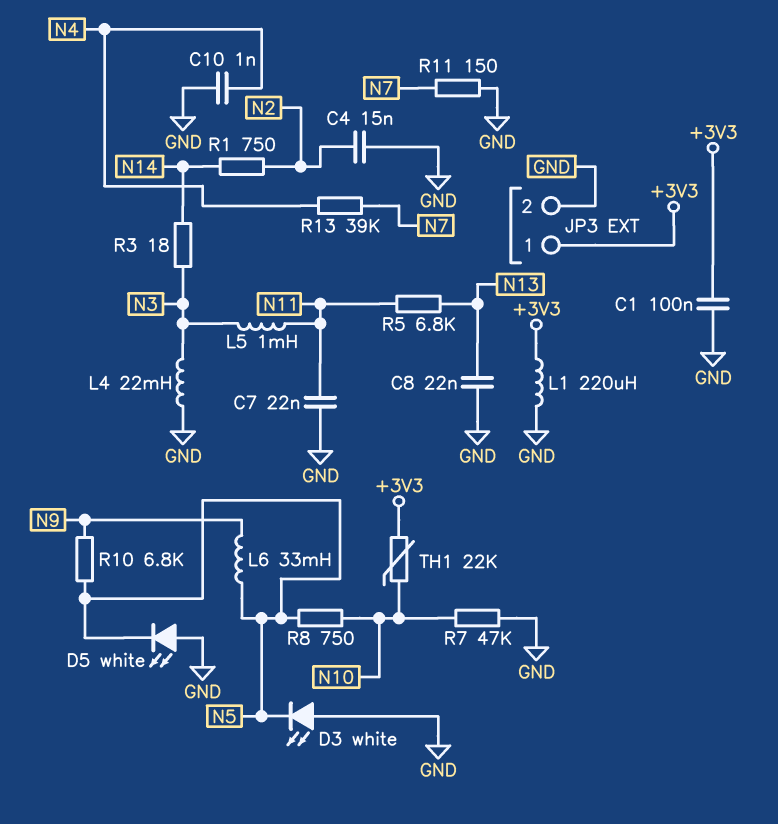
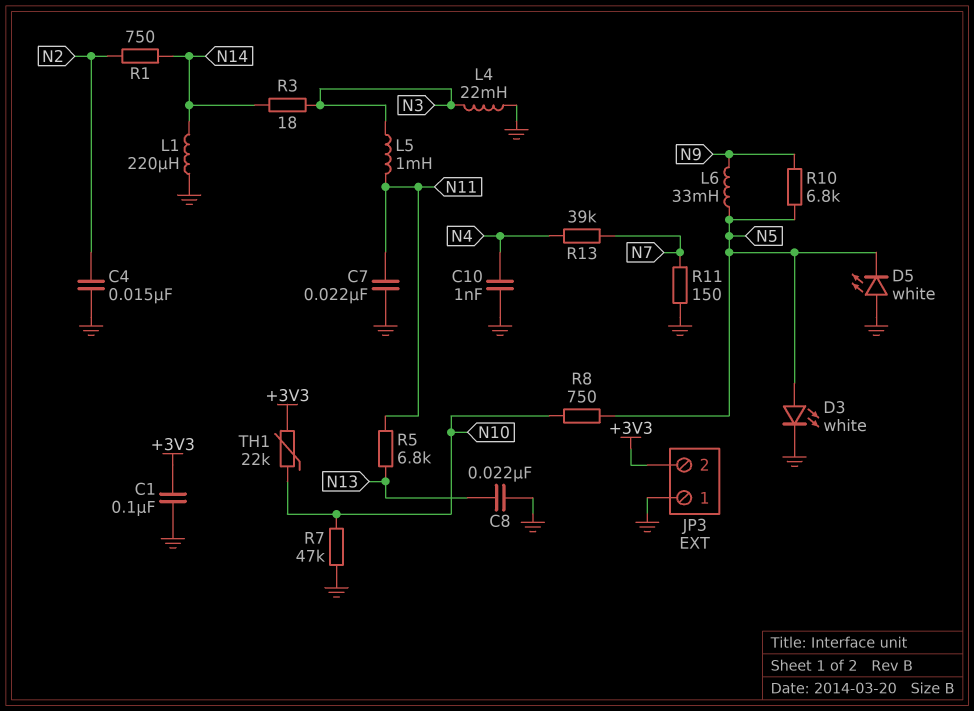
D3: LED white (A GND, K N5) -> LED white (A N5, K GND)
JP3 pin 1: +3V3 -> GND
JP3 pin 2: GND -> +3V3
L1: 220uH (+3V3, GND) -> 220uH (GND, N14)

